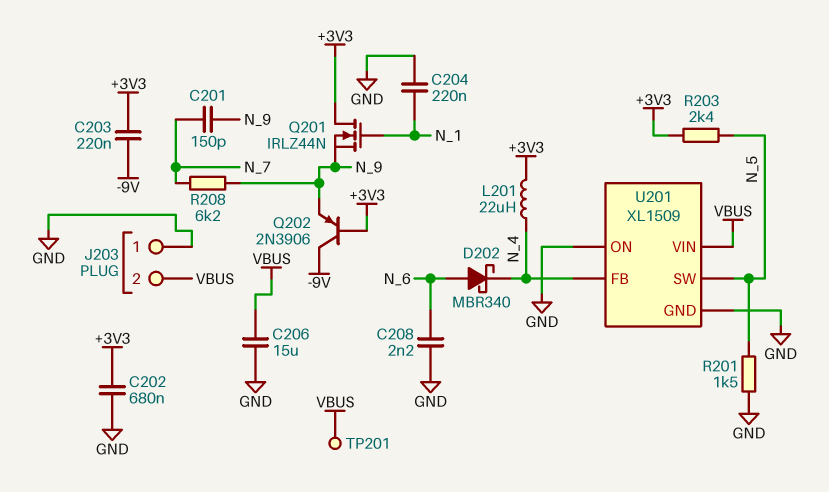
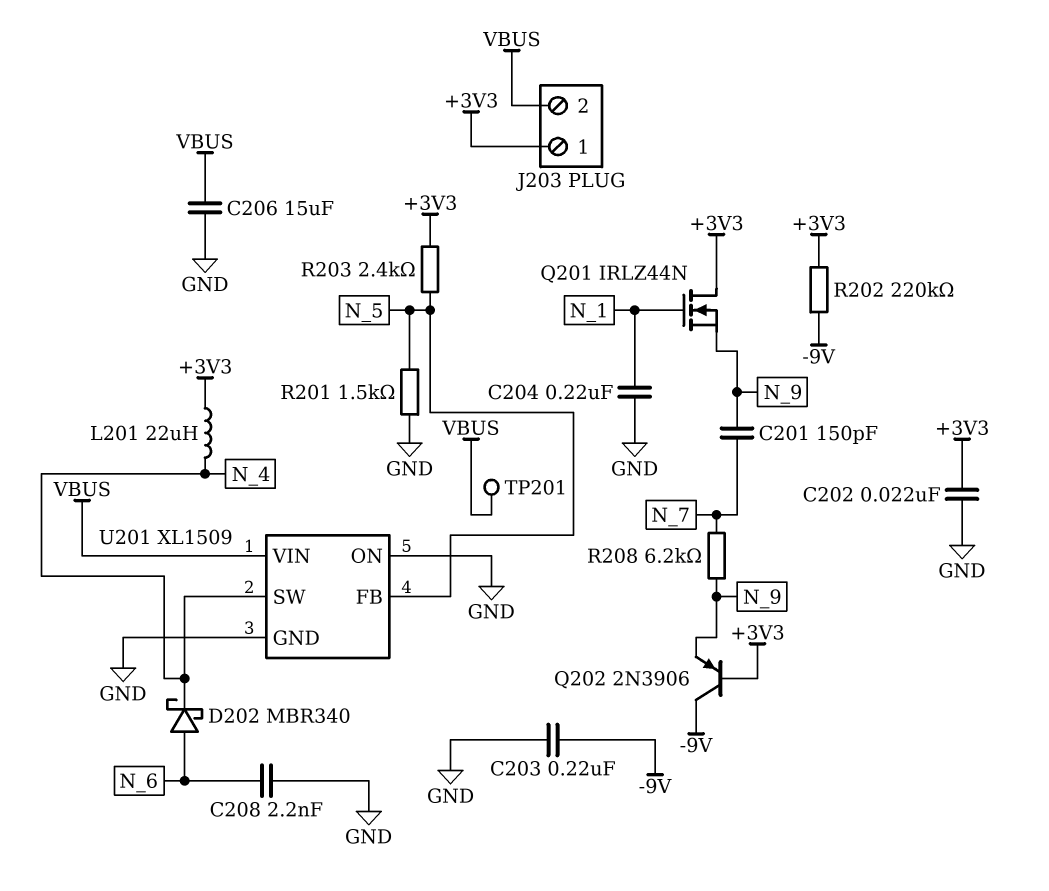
C202: 680nF (+3V3, GND) -> 22nF (+3V3, GND)
C203: 220nF (+3V3, -9V) -> 220nF (-9V, GND)
J203 pin 1: GND -> +3V3
R202: none -> 220k (+3V3, -9V)
U201 pin FB: N_4 -> N_5
U201 pin SW: N_5 -> N_4

